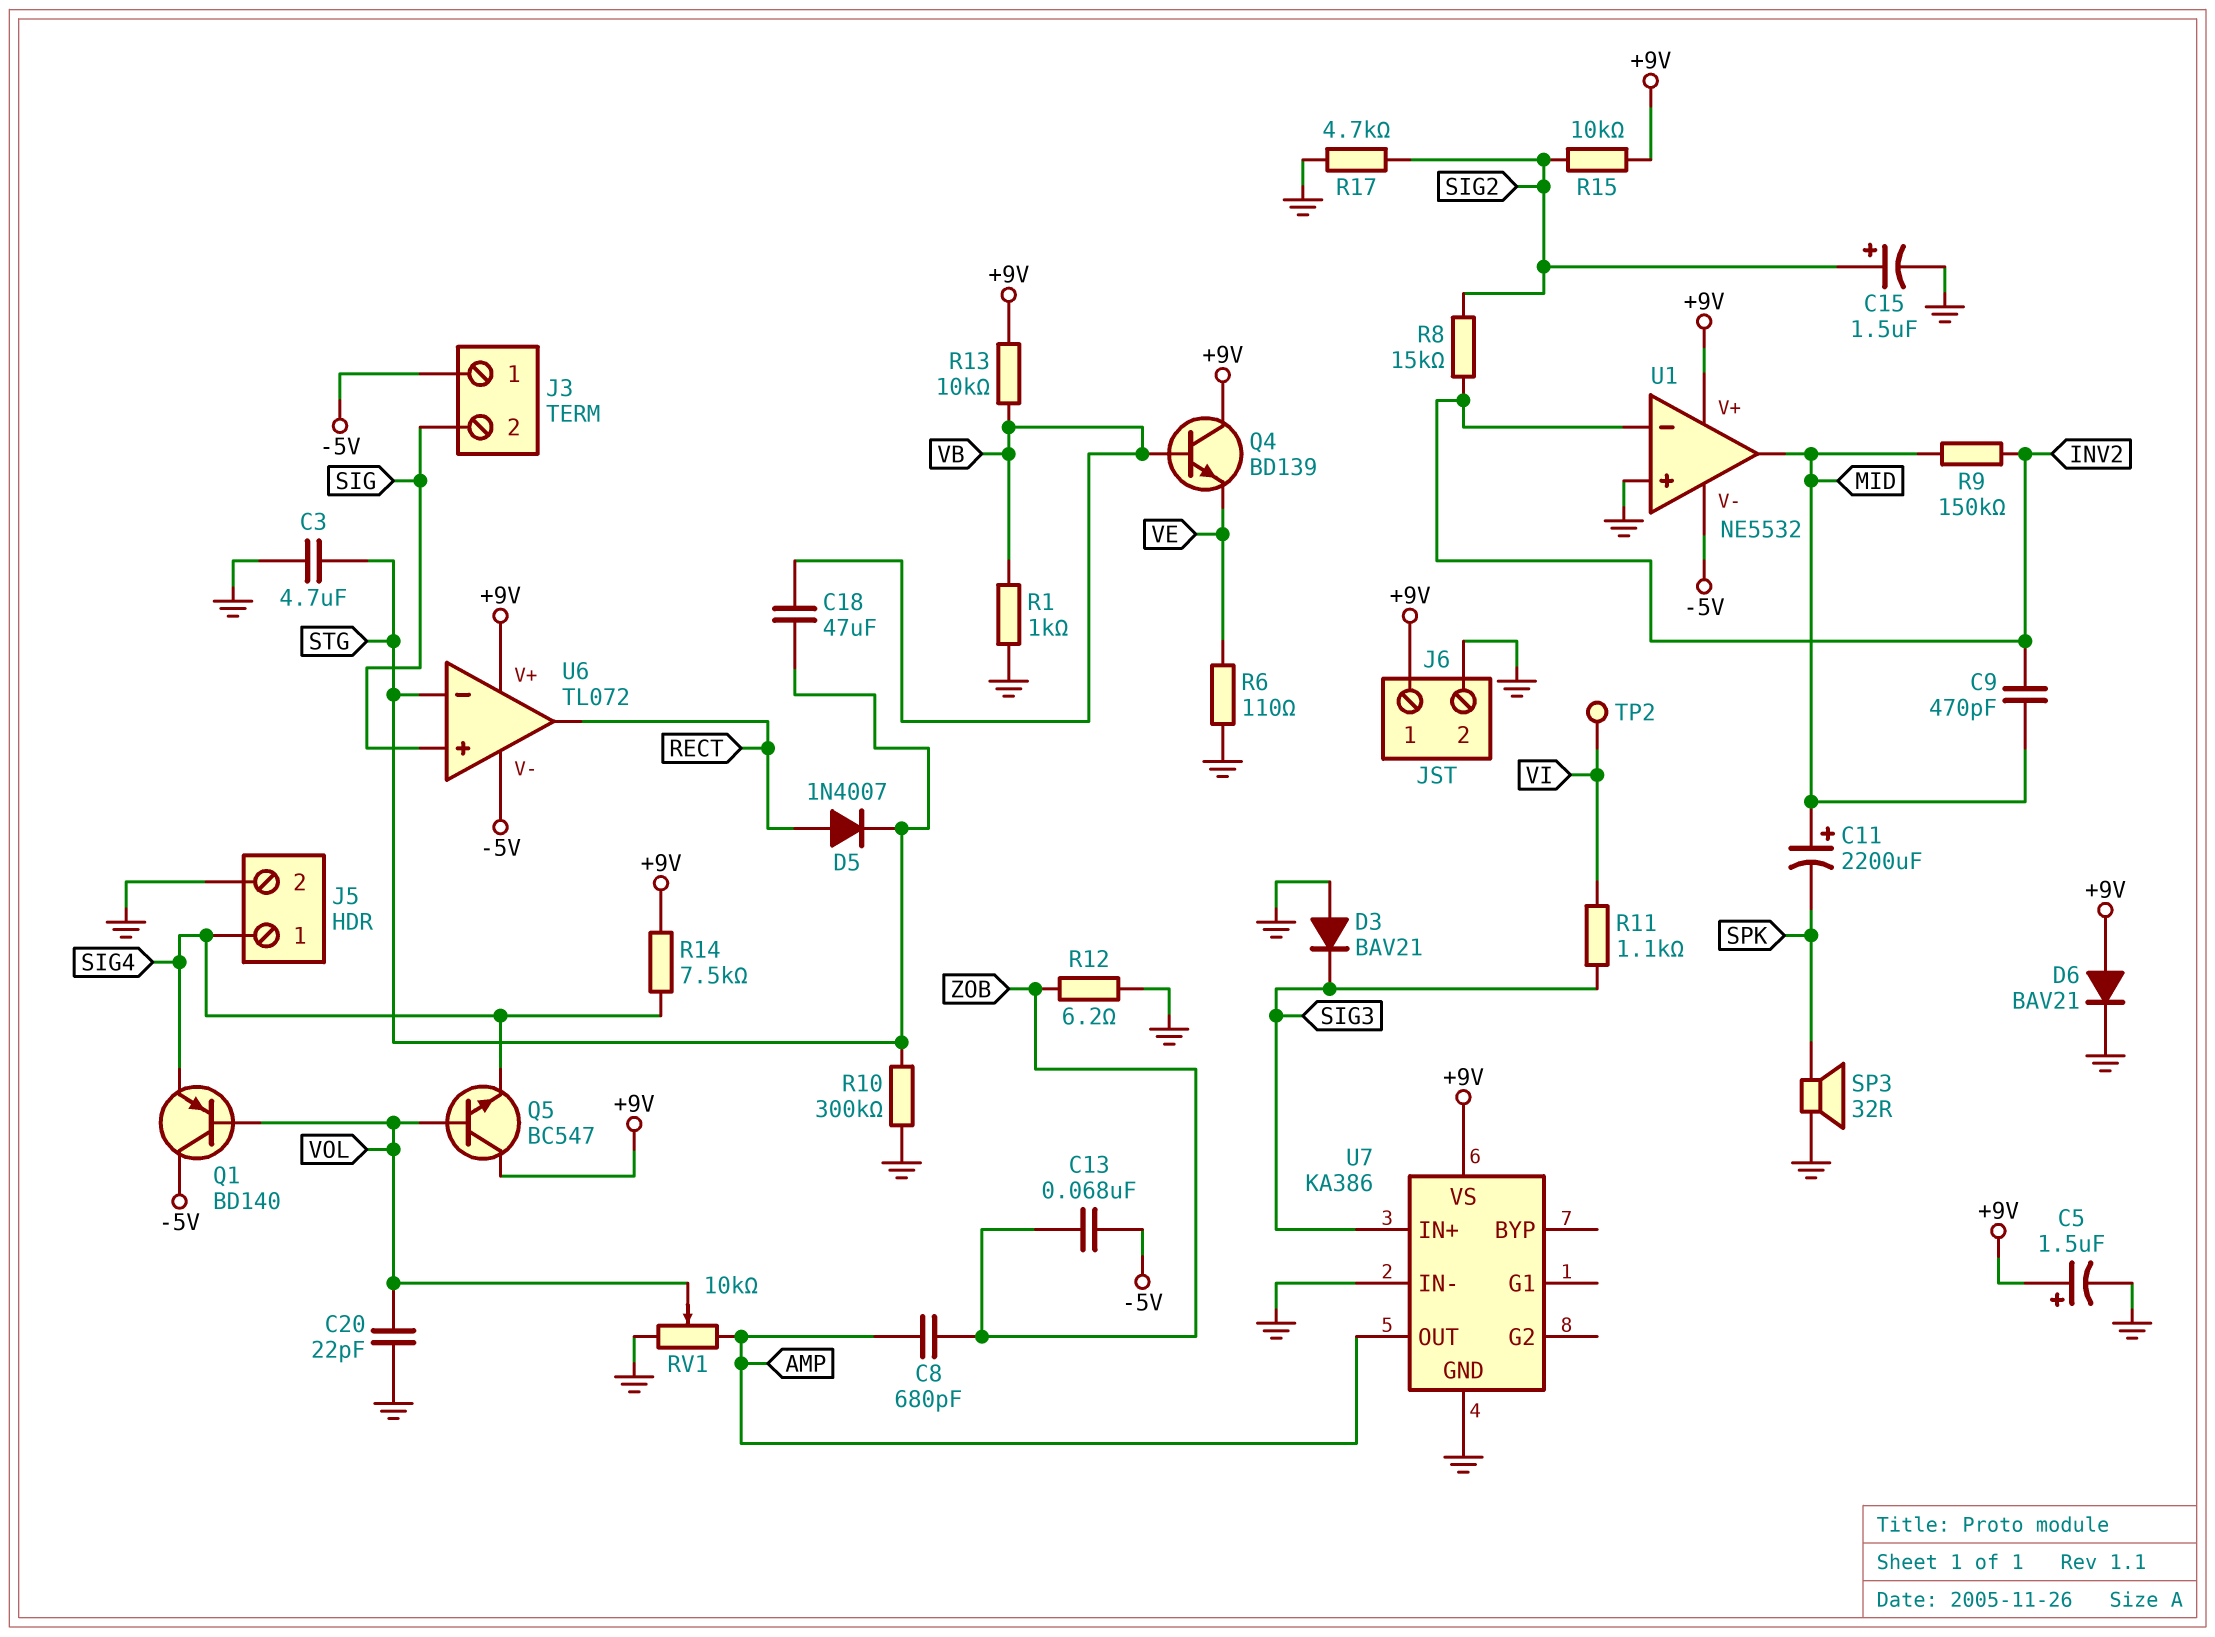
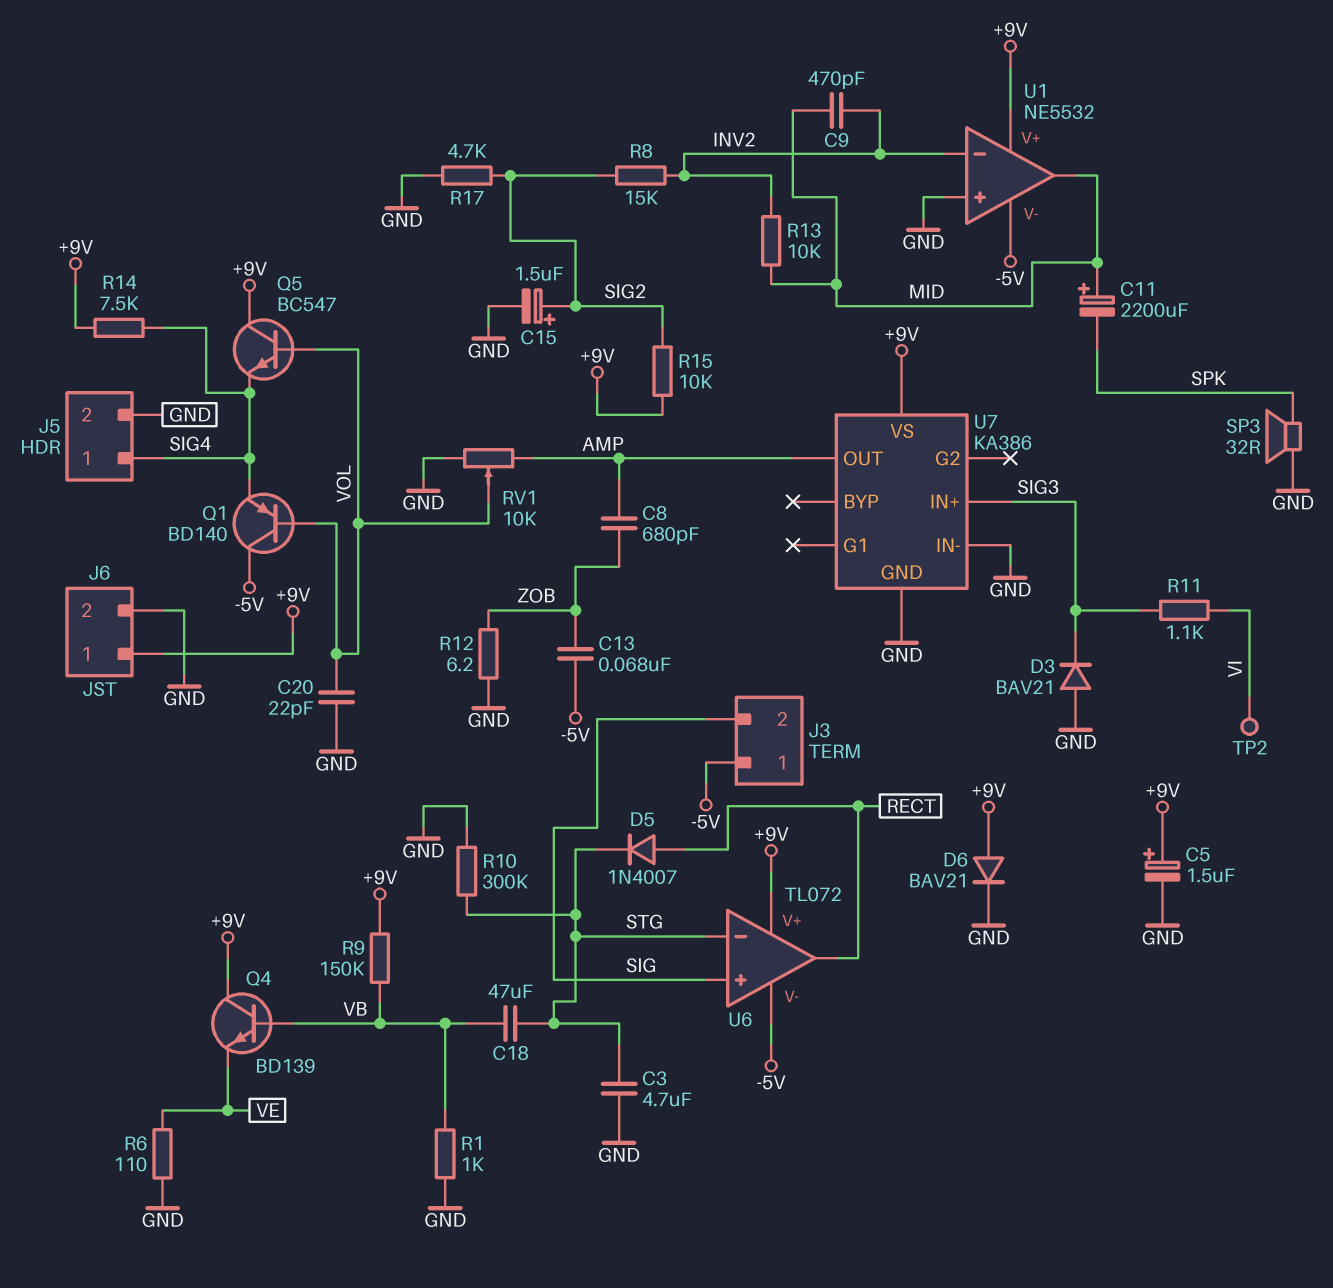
R9: 150k (INV2, MID) -> 150k (+9V, VB)
R13: 10k (+9V, VB) -> 10k (INV2, MID)

